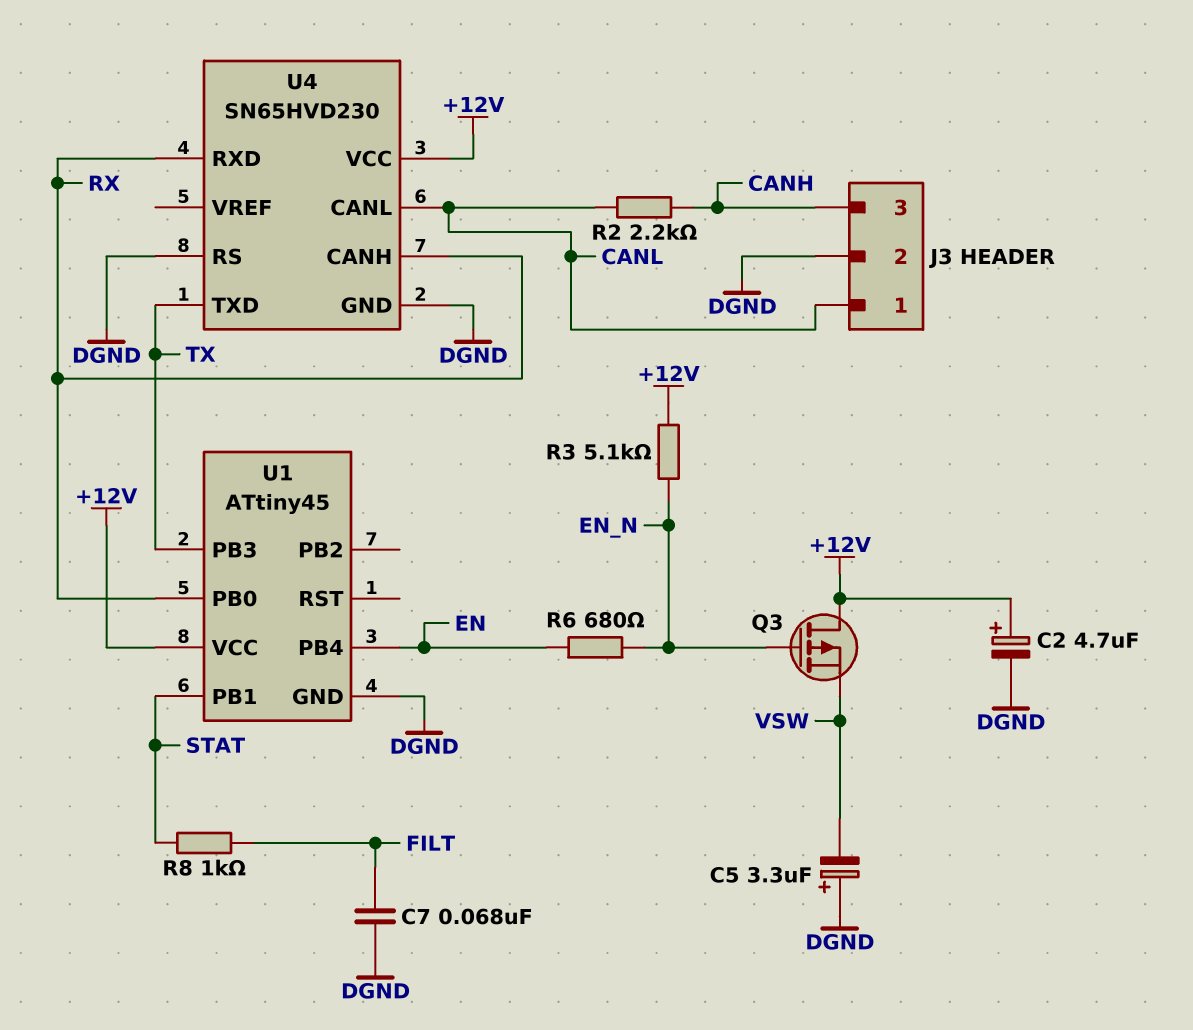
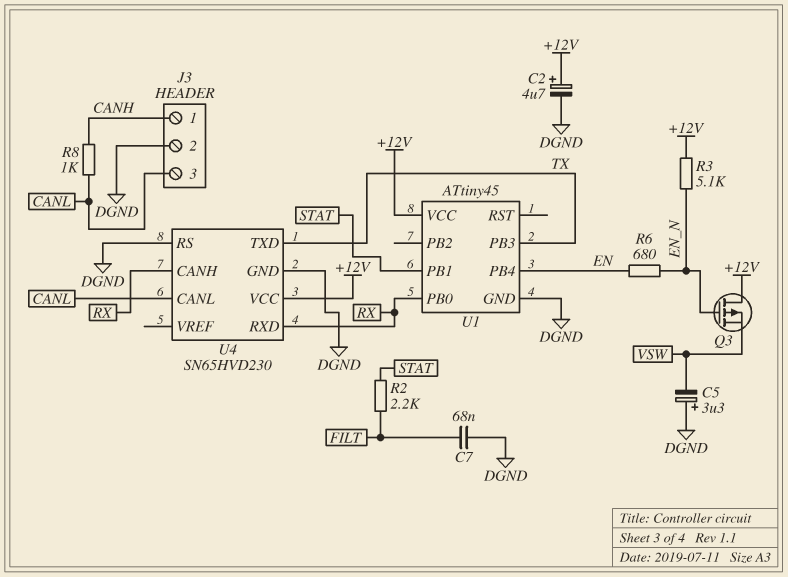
J3 pin 1: CANL -> CANH
J3 pin 3: CANH -> CANL
R2: 2.2k (CANH, CANL) -> 2.2k (FILT, STAT)
R8: 1k (FILT, STAT) -> 1k (CANH, CANL)

